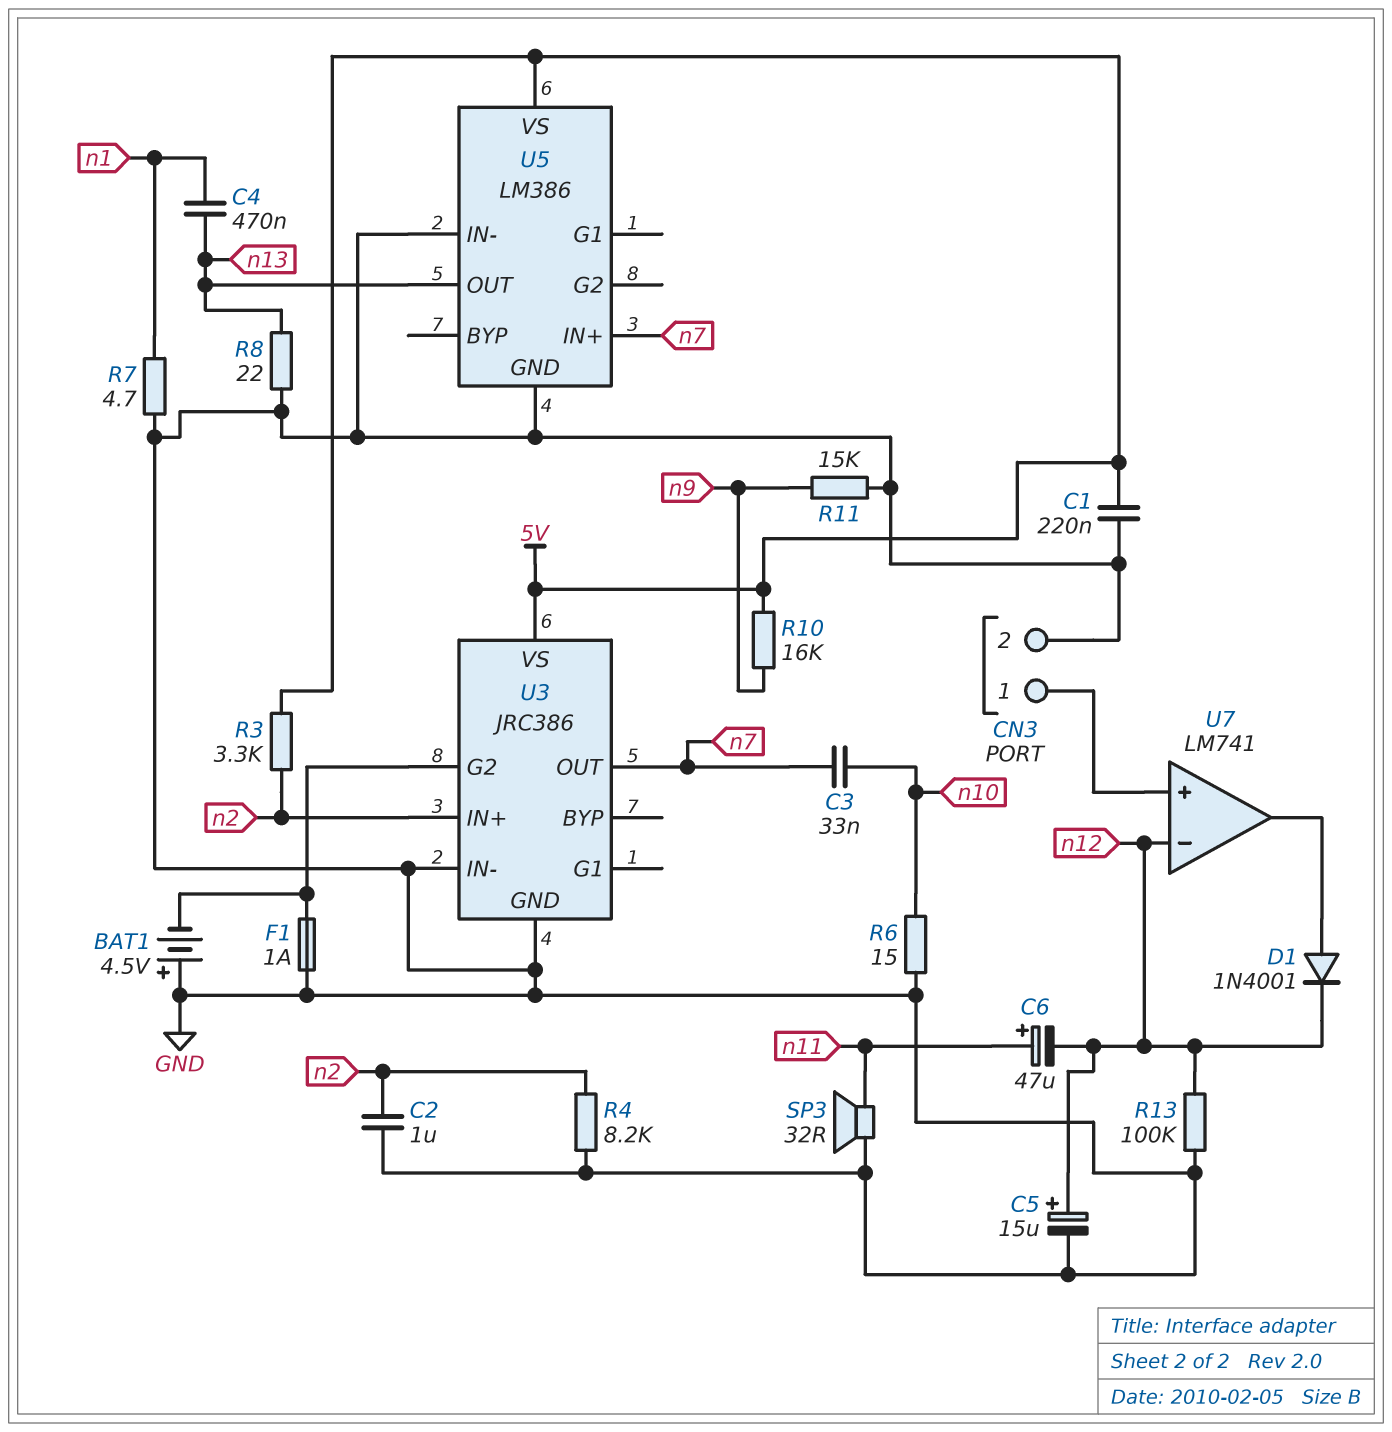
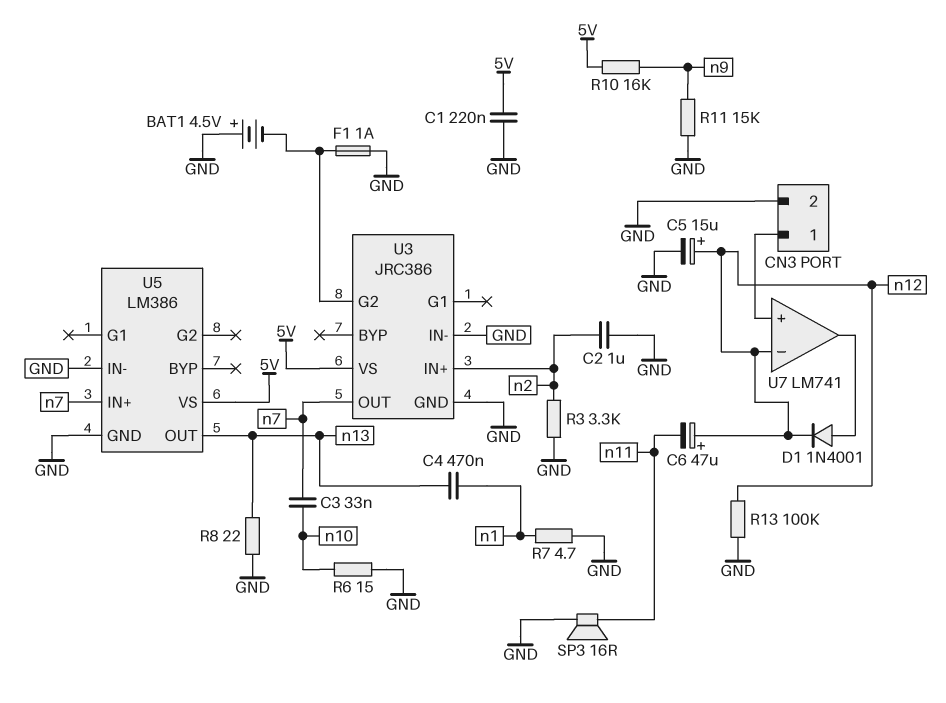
C6: 47uF (plus n11, minus n12) -> 47uF (plus n12, minus n11)
R3: 3.3k (5V, n2) -> 3.3k (GND, n2)
R4: 8.2k (GND, n2) -> none
SP3: speaker 32R (GND, n11) -> speaker 16R (GND, n11)

